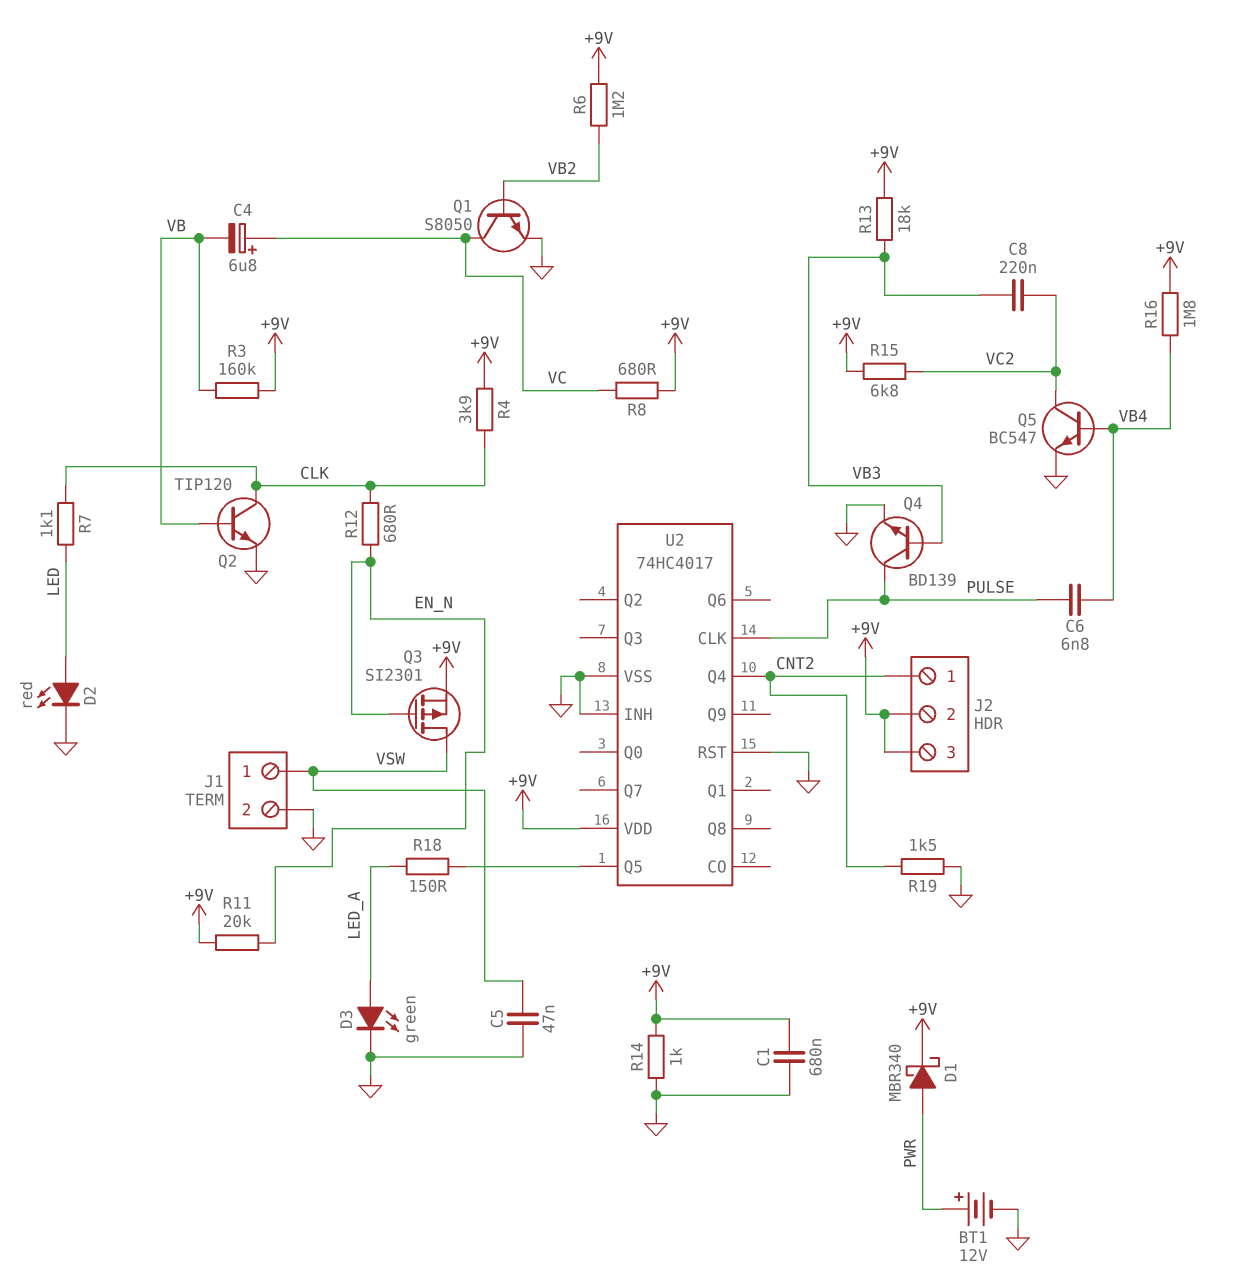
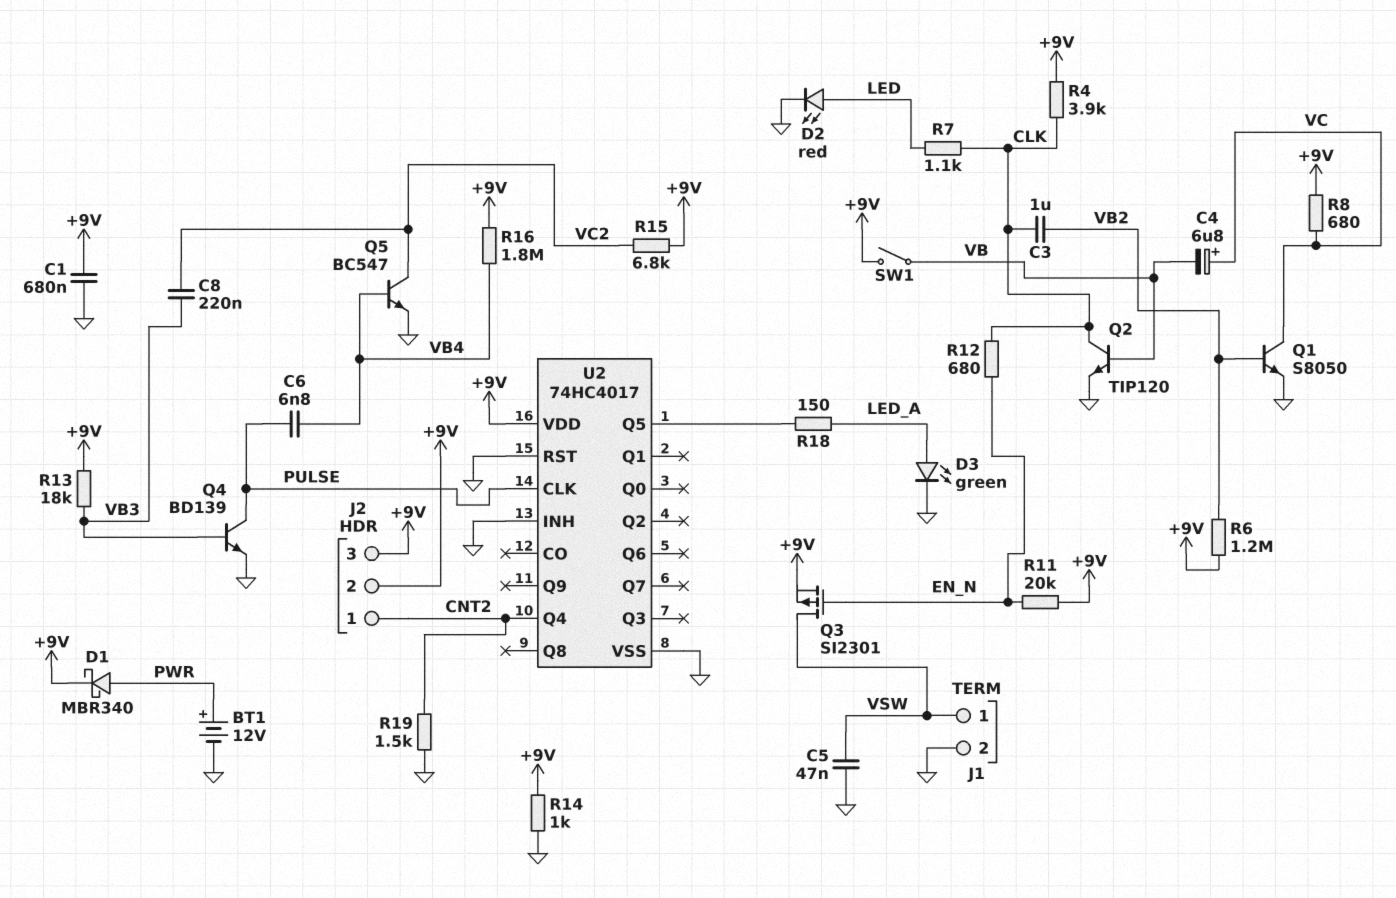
C3: none -> 1uF (CLK, VB2)
R3: 160k (+9V, VB) -> none
SW1: none -> switch (+9V, VB)

